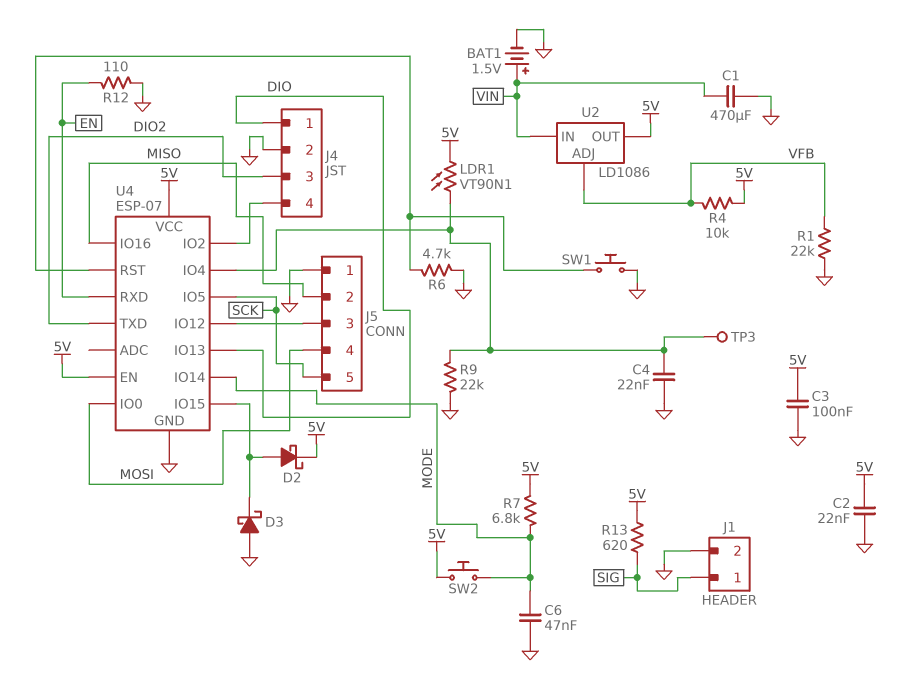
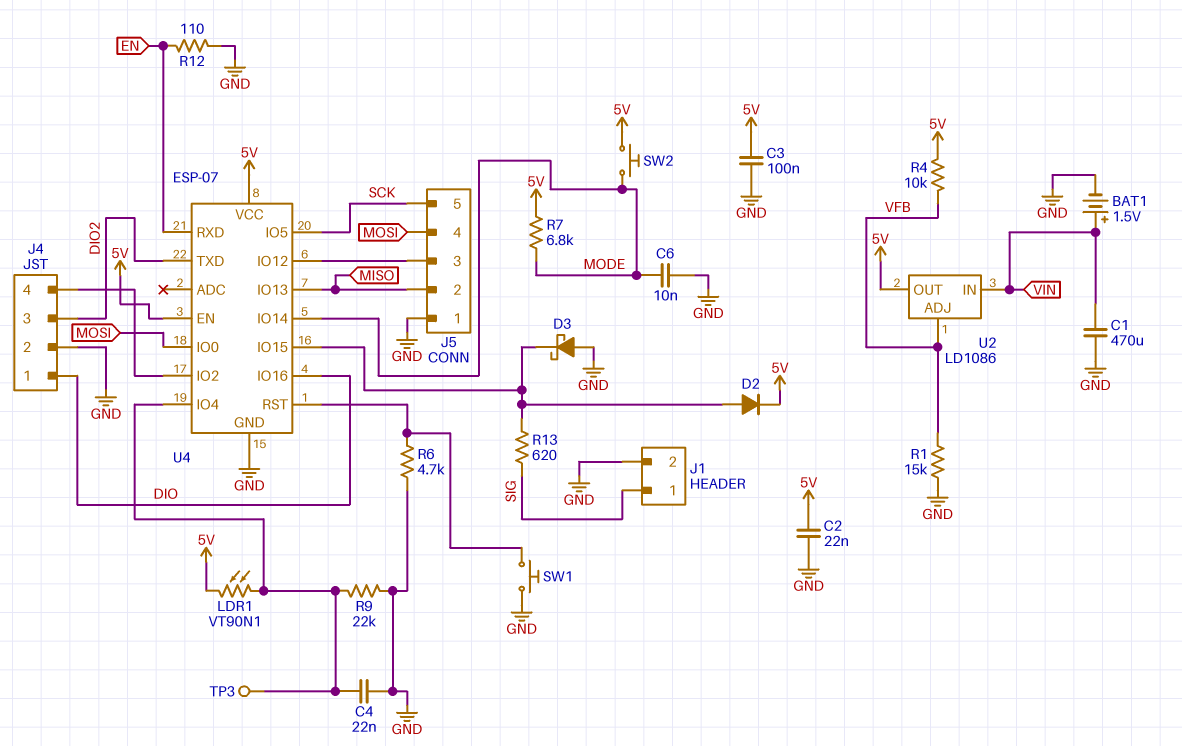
C6: 47nF (GND, MODE) -> 10nF (GND, MODE)
D2: schottky (A U4/IO15, K 5V) -> diode (A U4/IO15, K 5V)
R1: 22k (GND, VFB) -> 15k (GND, VFB)
R13: 620 (5V, SIG) -> 620 (SIG, U4/IO15)
U4 pin IO13: DIO -> MISO
U4 pin IO16: MISO -> DIO

